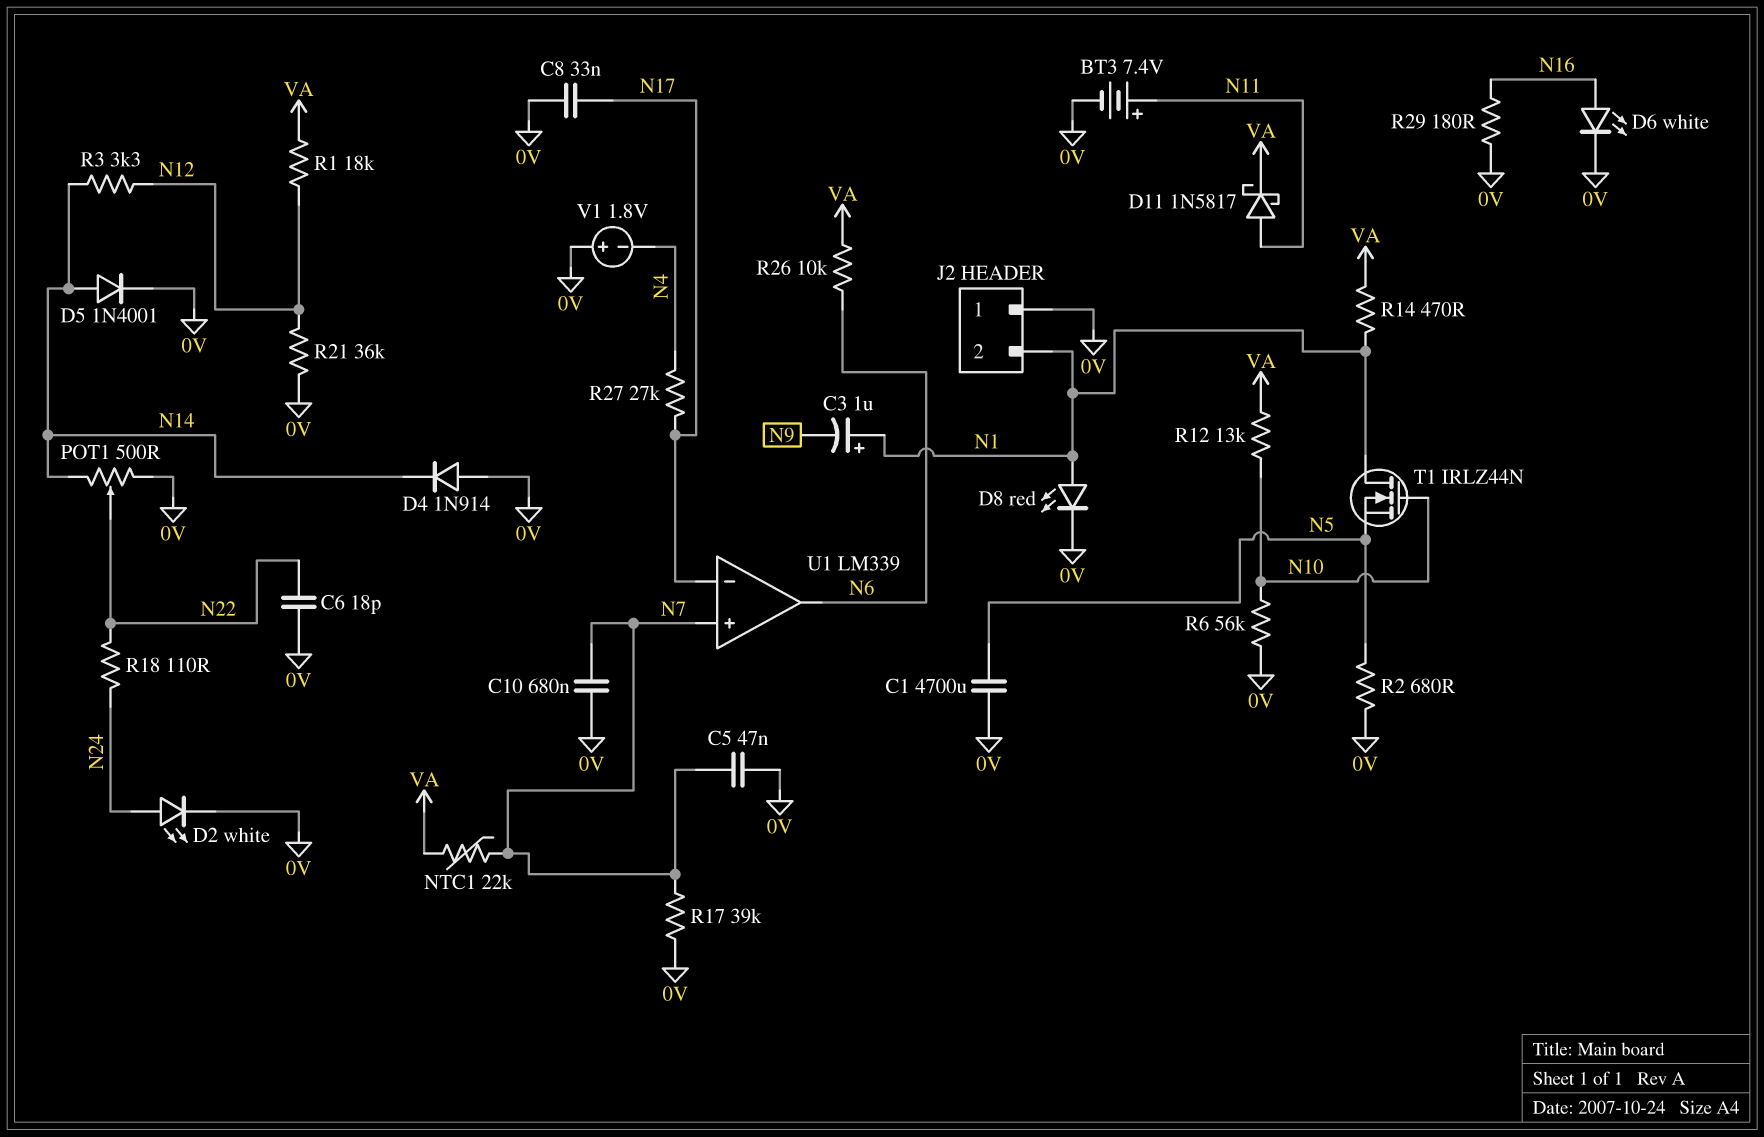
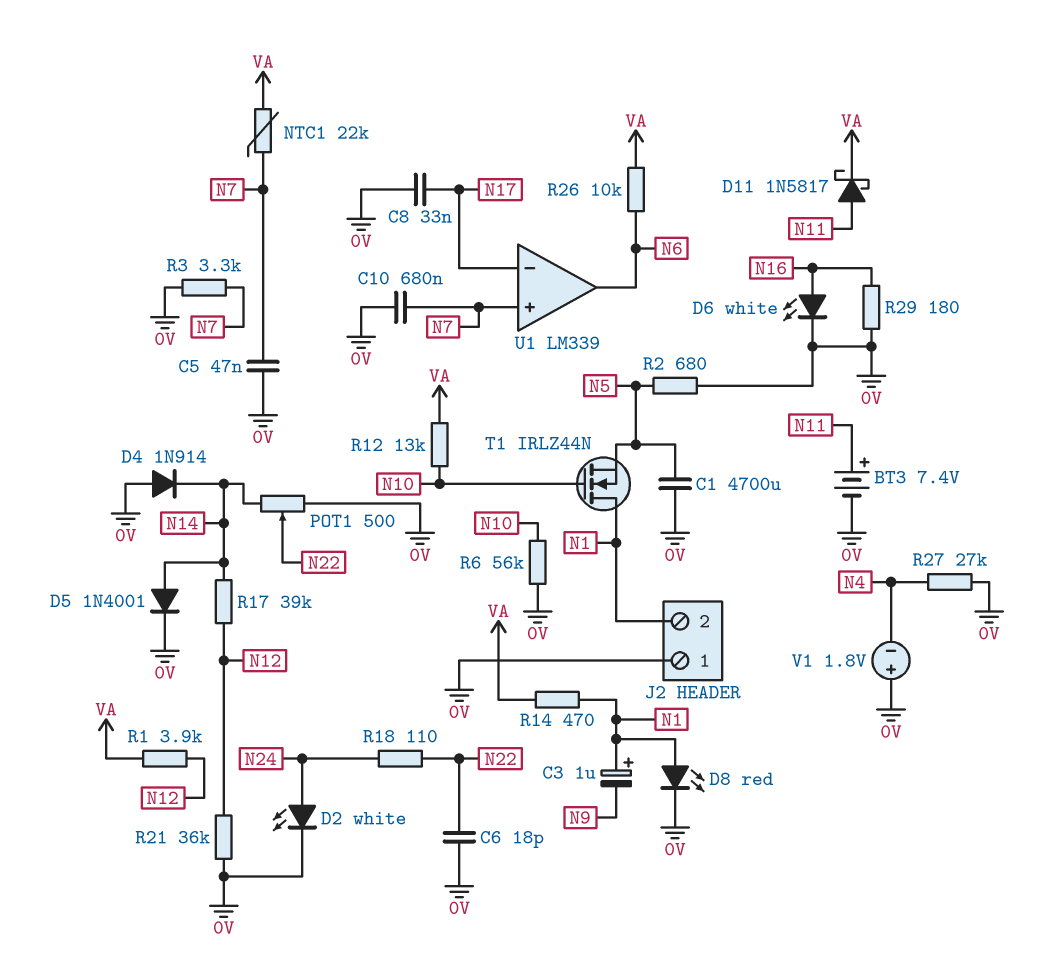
R1: 18k (N12, VA) -> 3.9k (N12, VA)
R3: 3.3k (N12, N14) -> 3.3k (0V, N7)
R17: 39k (0V, N7) -> 39k (N12, N14)
R27: 27k (N4, N17) -> 27k (0V, N4)

